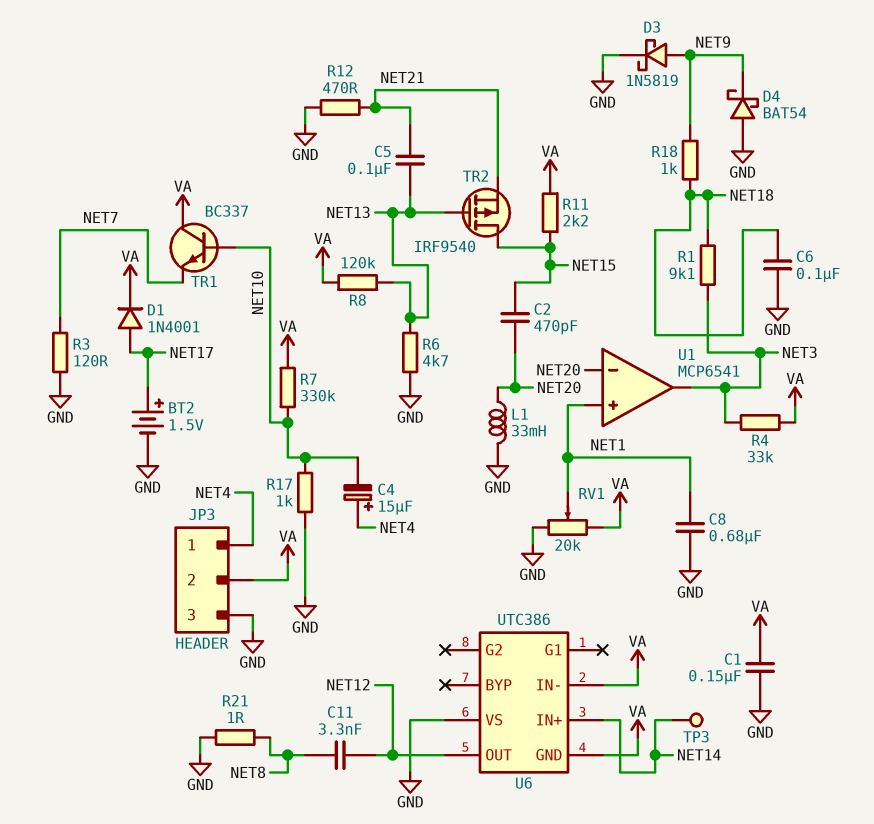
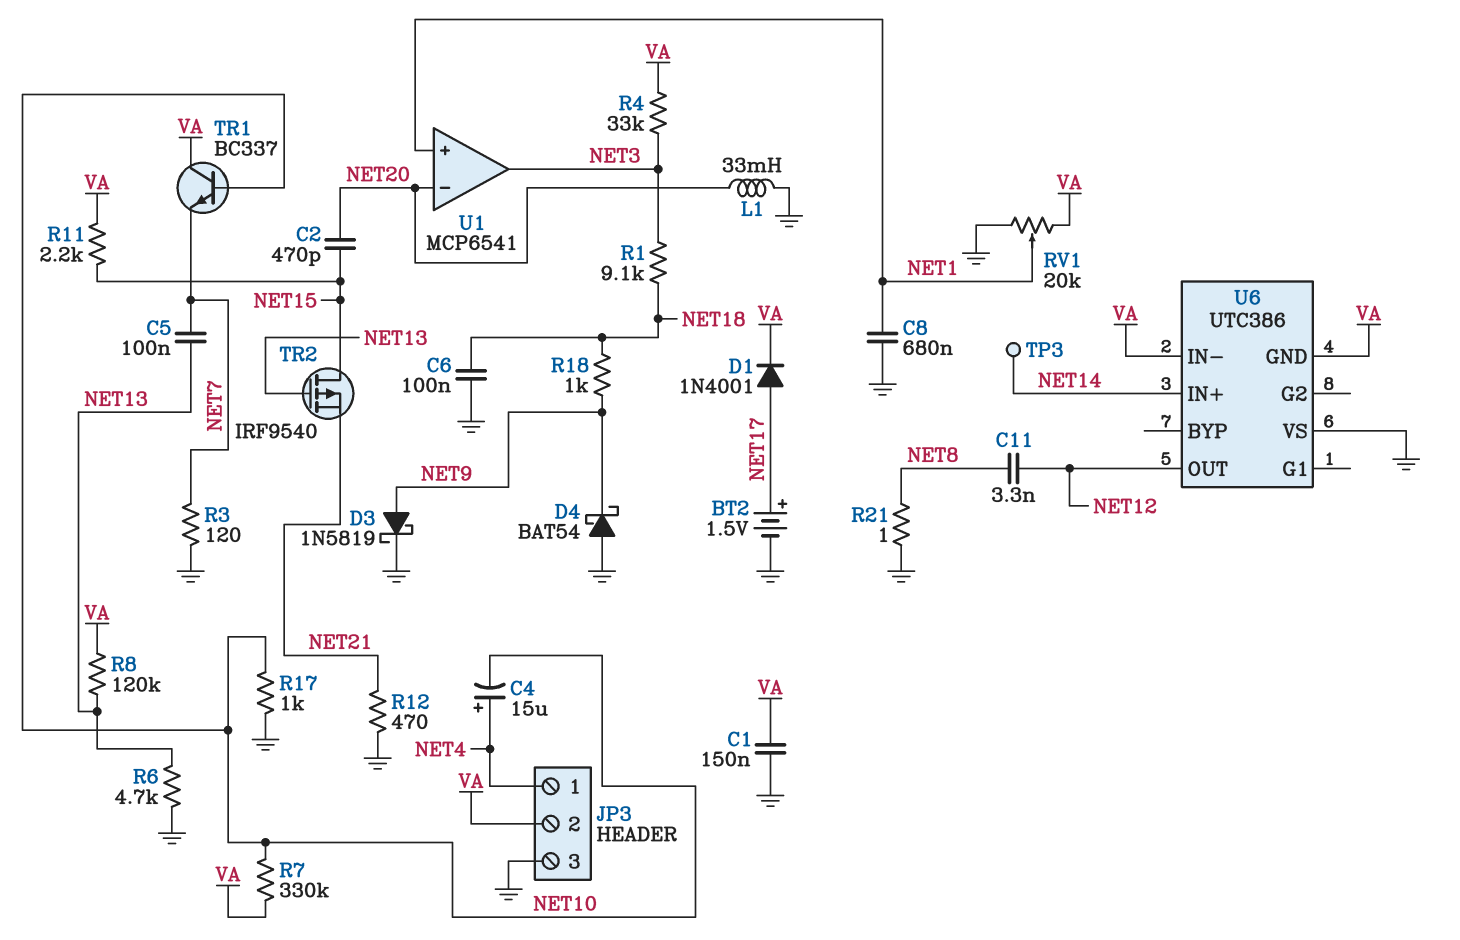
C5: 100nF (NET13, NET21) -> 100nF (NET7, NET13)

